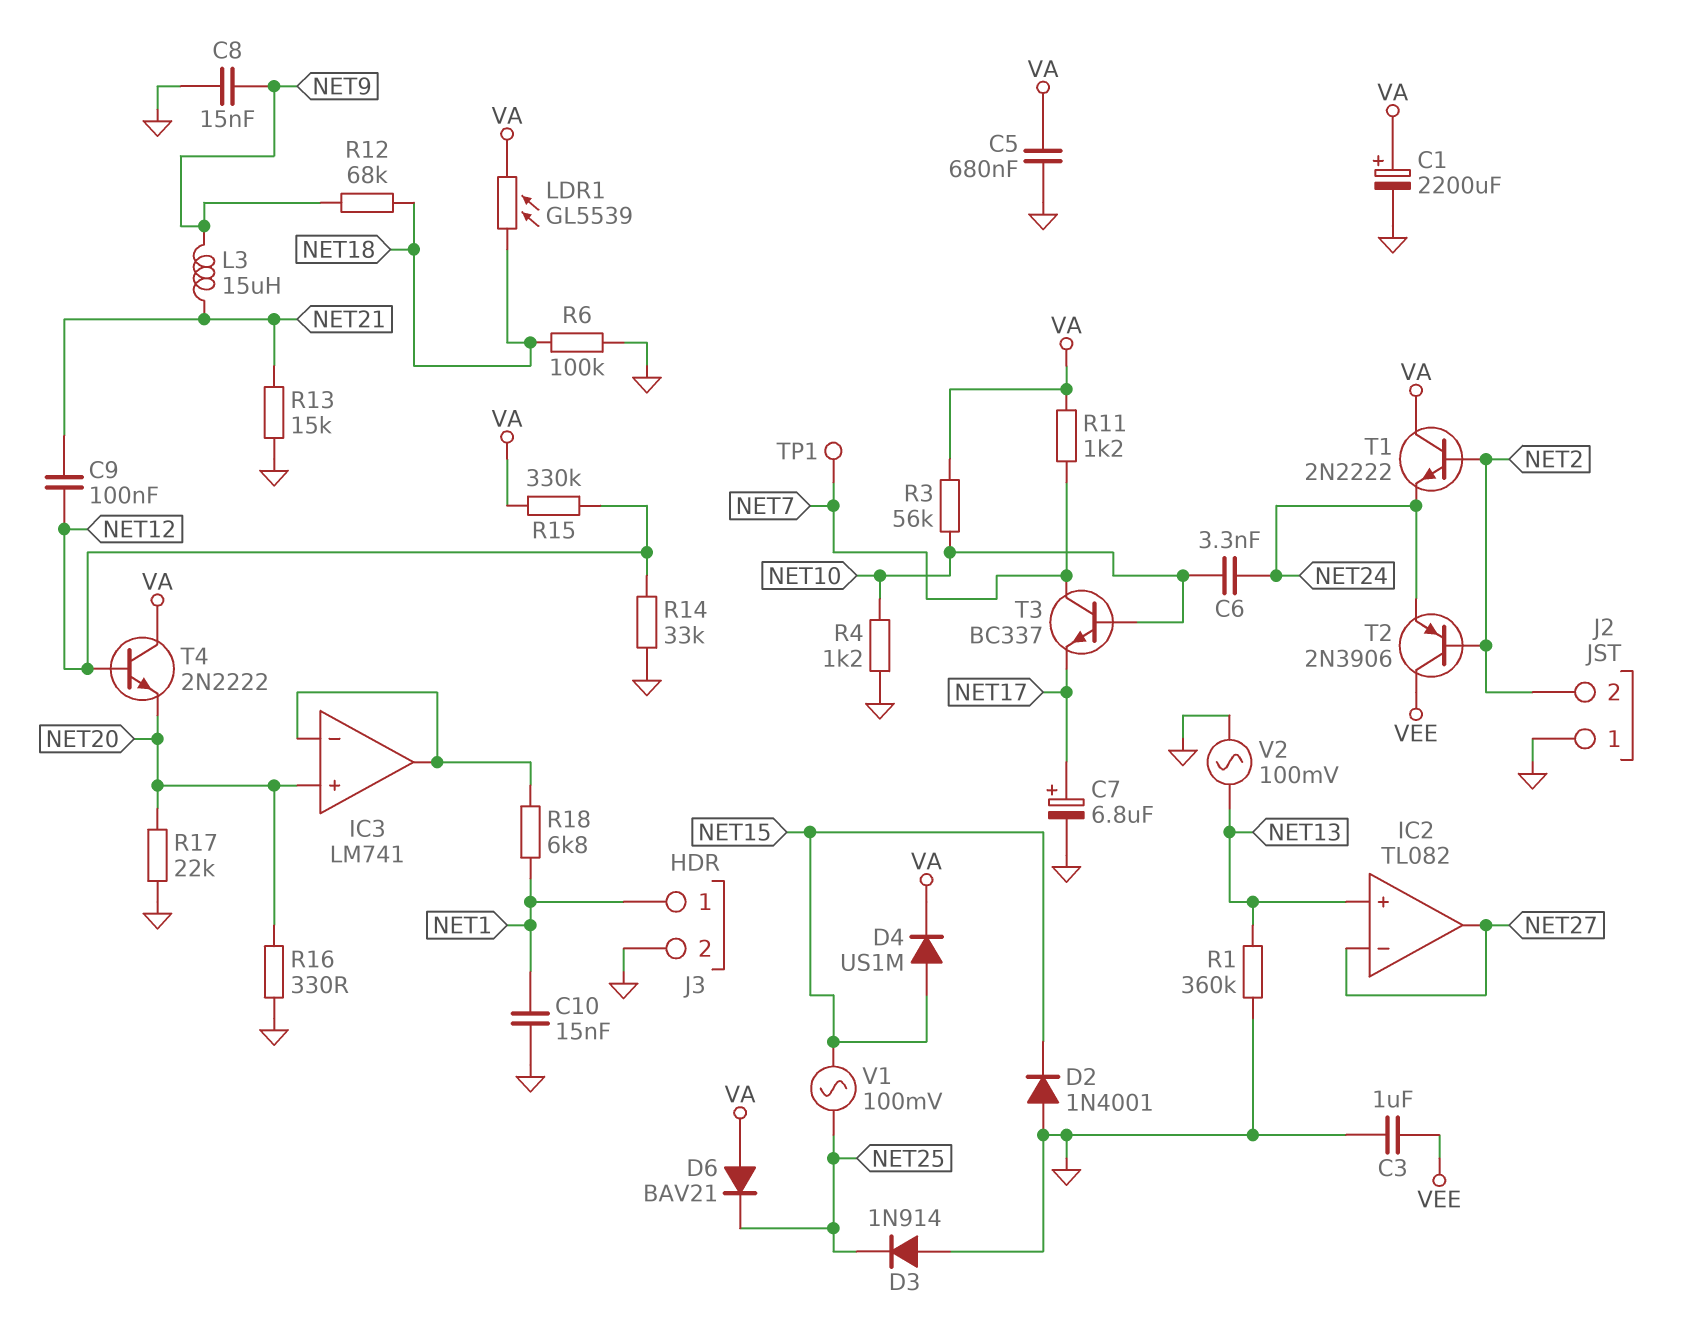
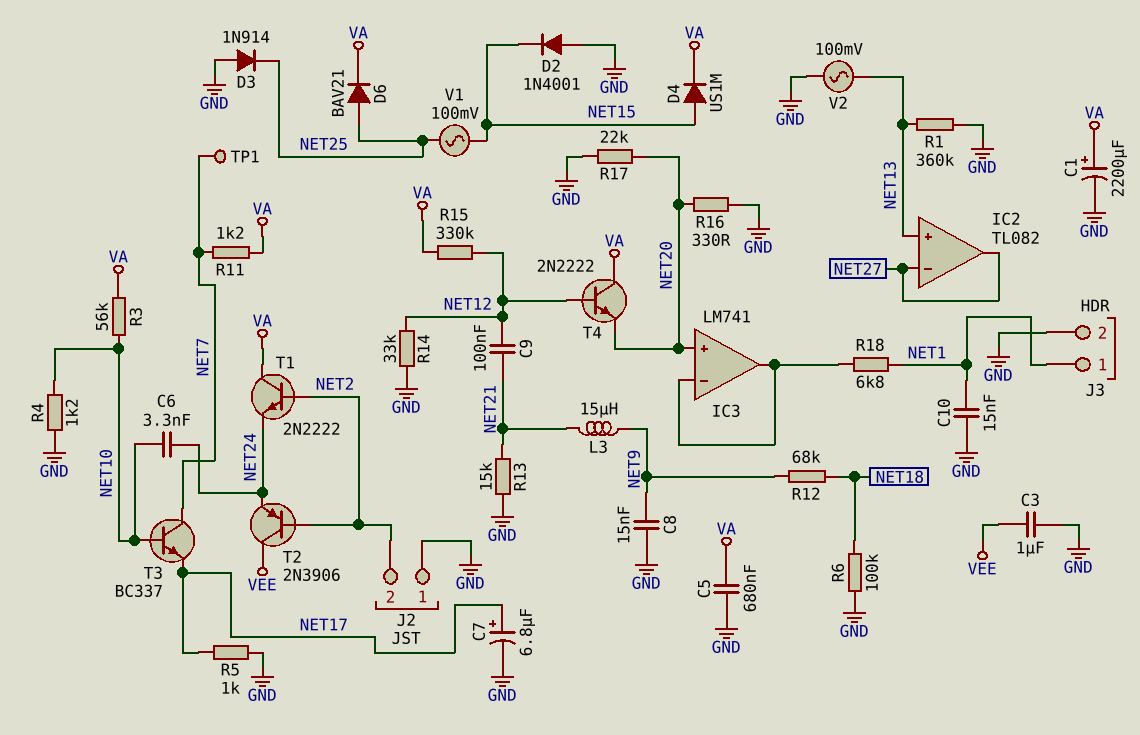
D6: diode BAV21 (A VA, K NET25) -> diode BAV21 (A NET25, K VA)
LDR1: GL5539 (NET18, VA) -> none
R5: none -> 1k (GND, NET17)

